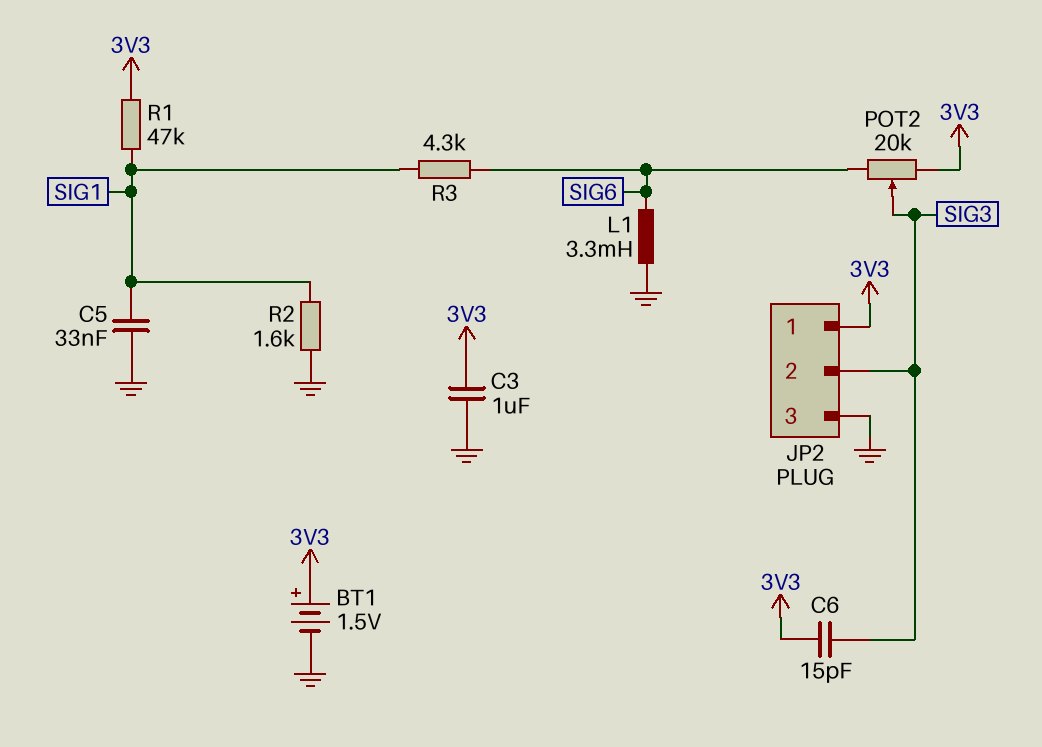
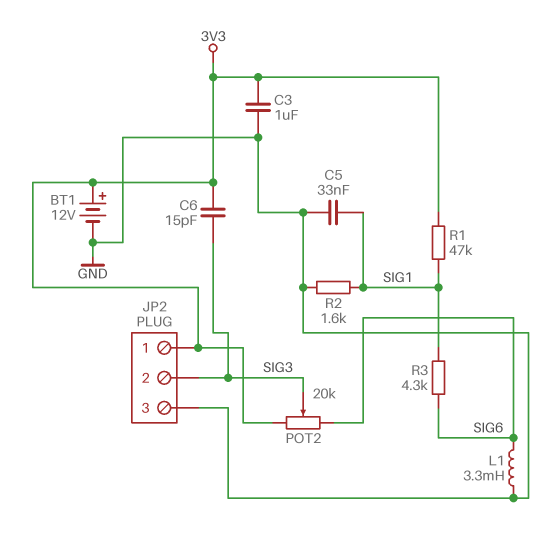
BT1: 1.5V (plus 3V3, minus GND) -> 12V (plus 3V3, minus GND)

